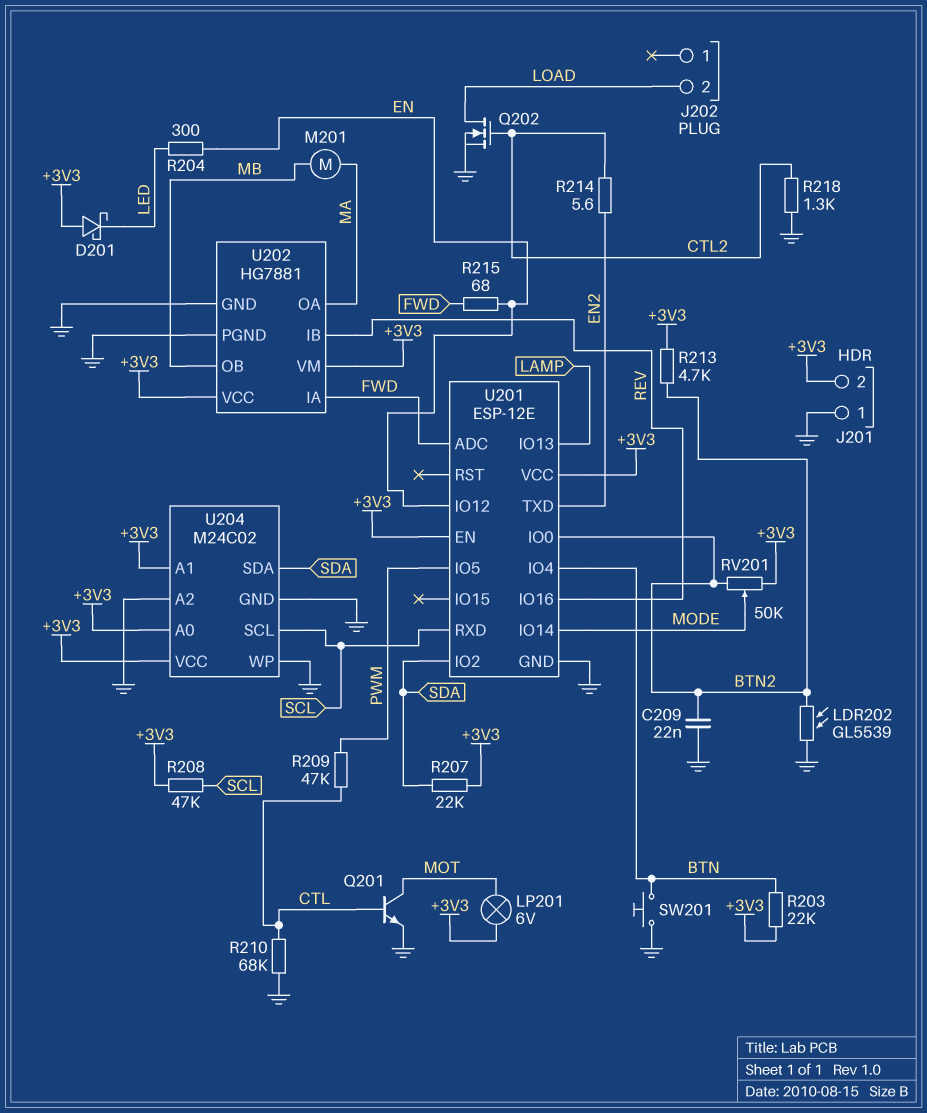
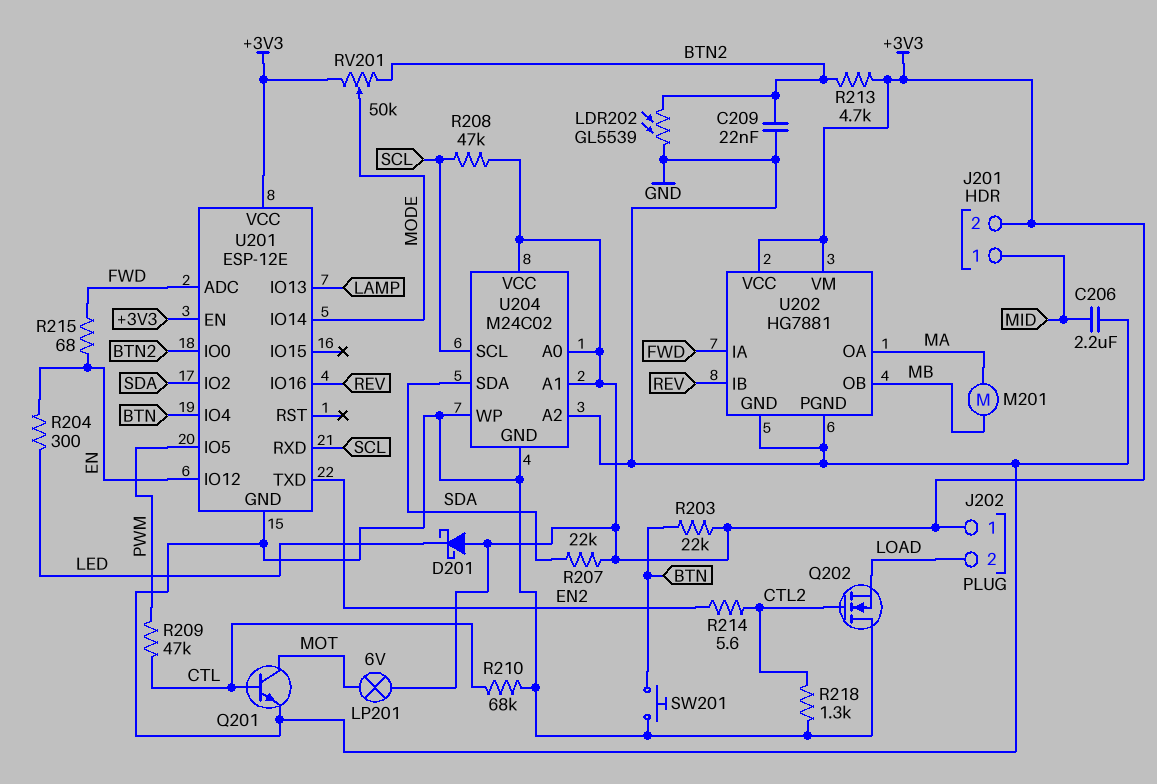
C206: none -> 2.2uF (GND, MID)
J201 pin 1: GND -> MID
J202 pin 1: none -> +3V3
Q202: NMOS (G CTL2, D LOAD, S GND) -> NMOS (G CTL2, D GND, S LOAD)

